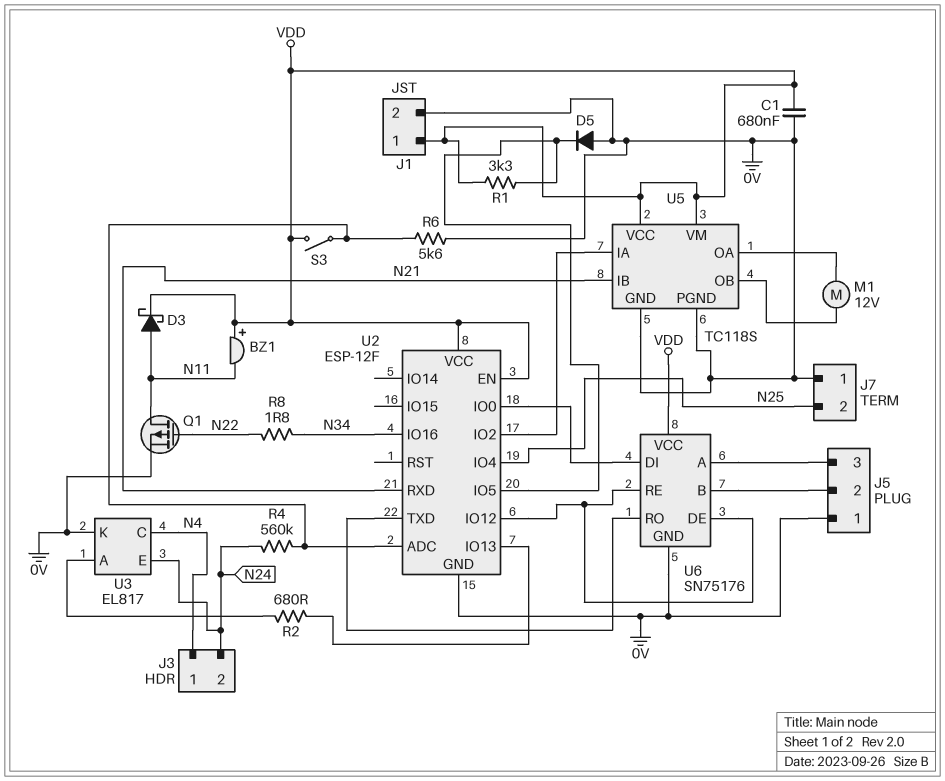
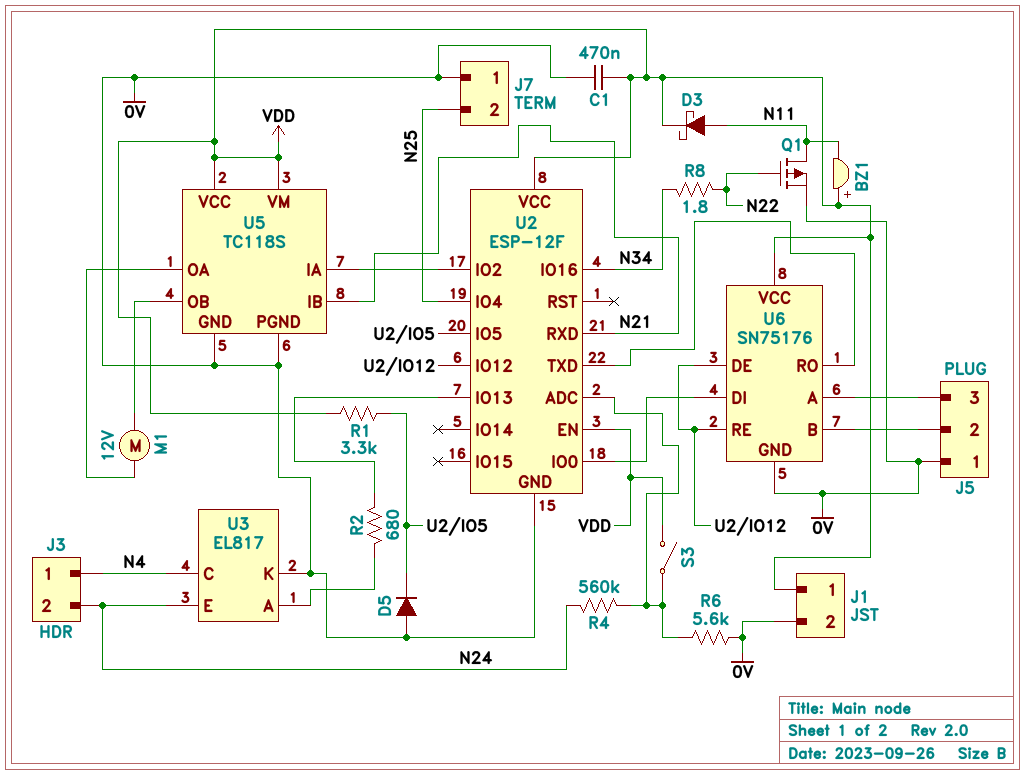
C1: 680nF (0V, VDD) -> 470nF (0V, VDD)

